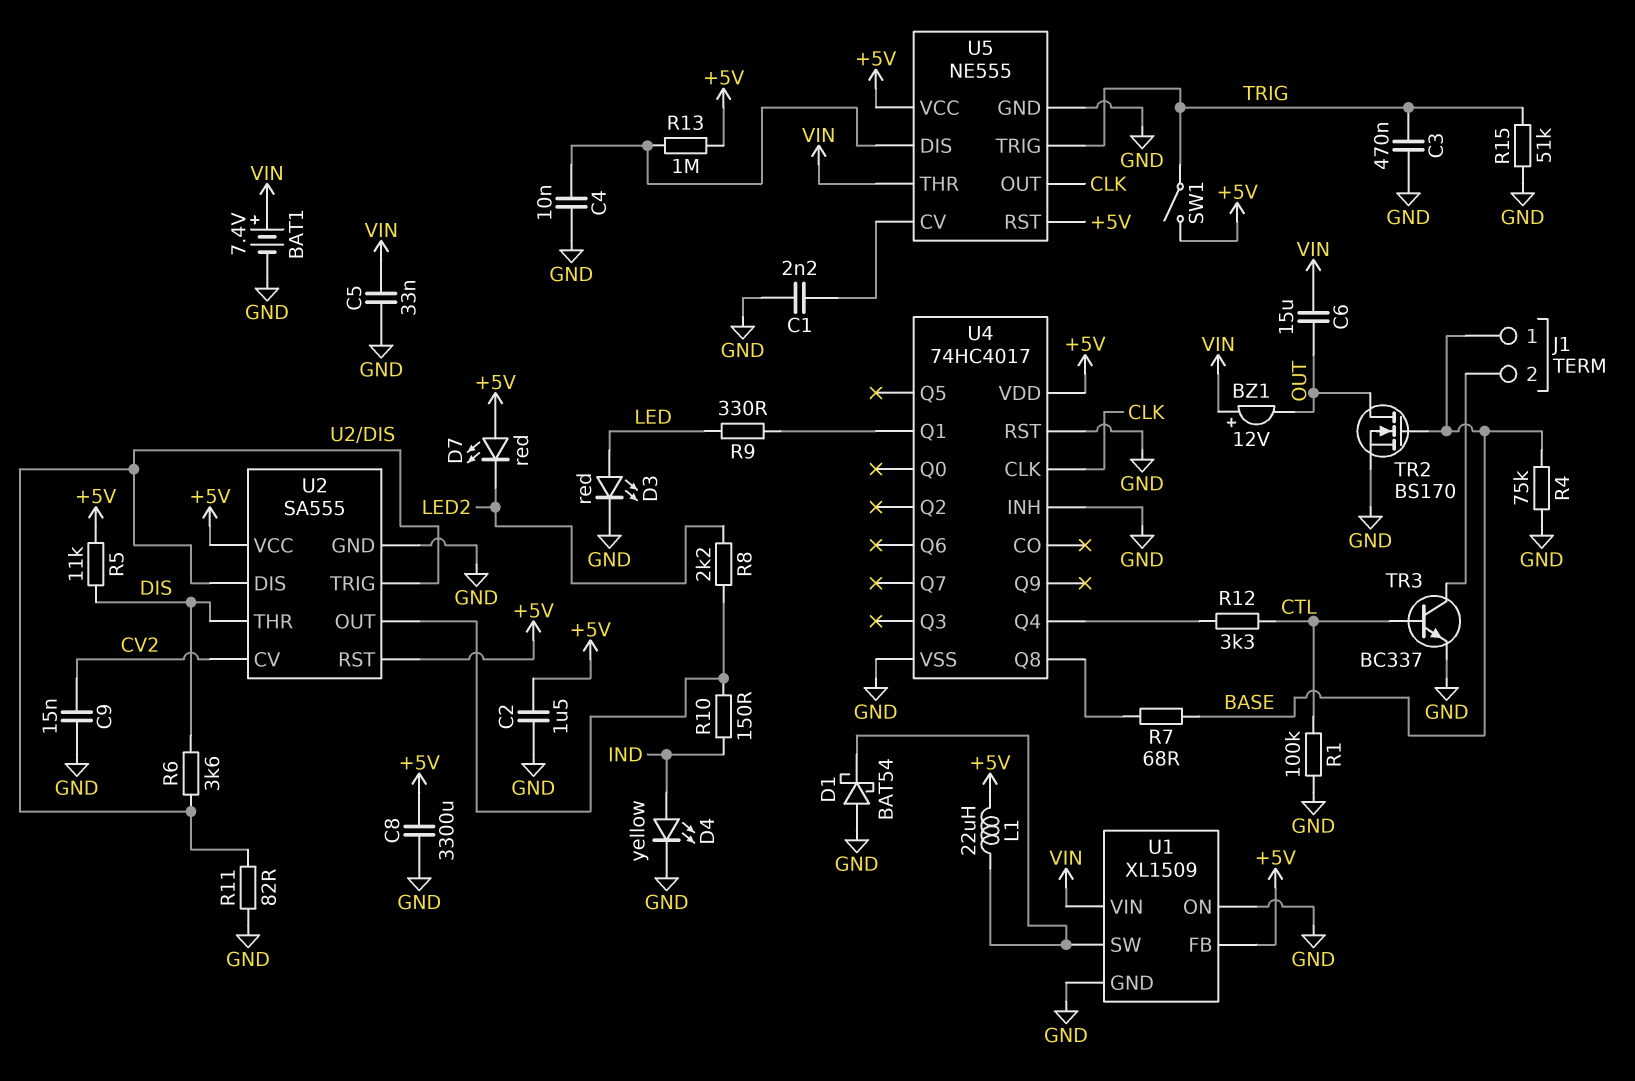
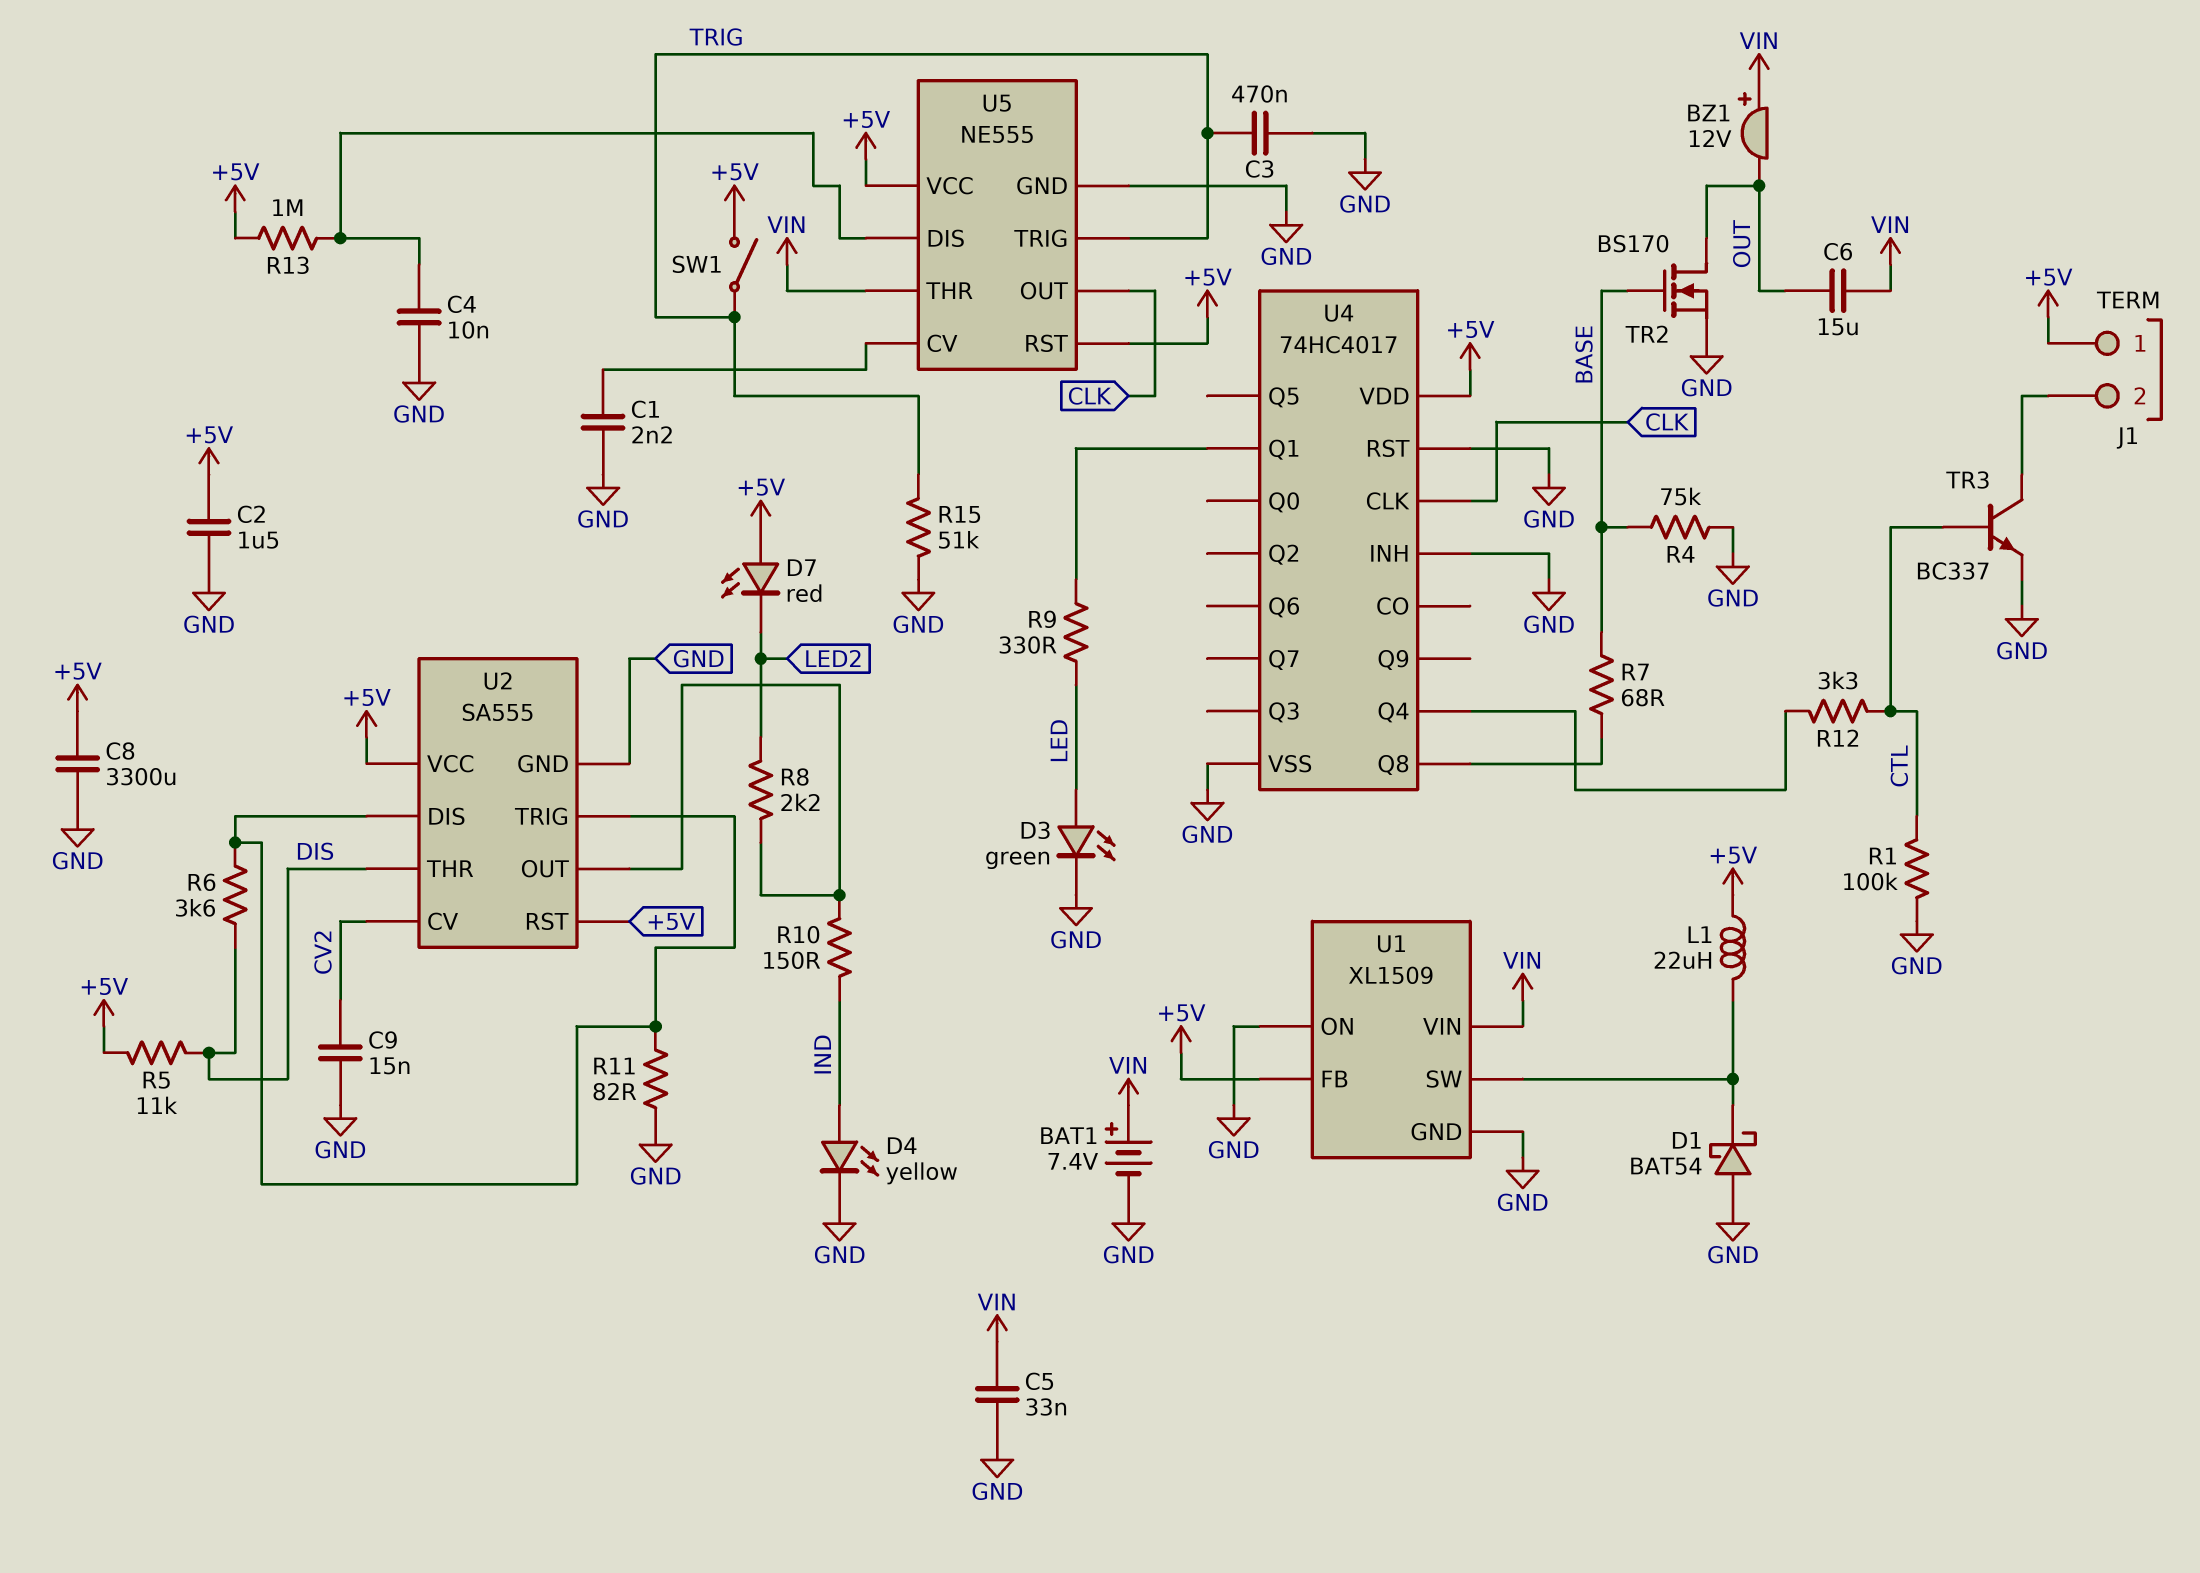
D3: LED red (A LED, K GND) -> LED green (A LED, K GND)
J1 pin 1: BASE -> +5V

